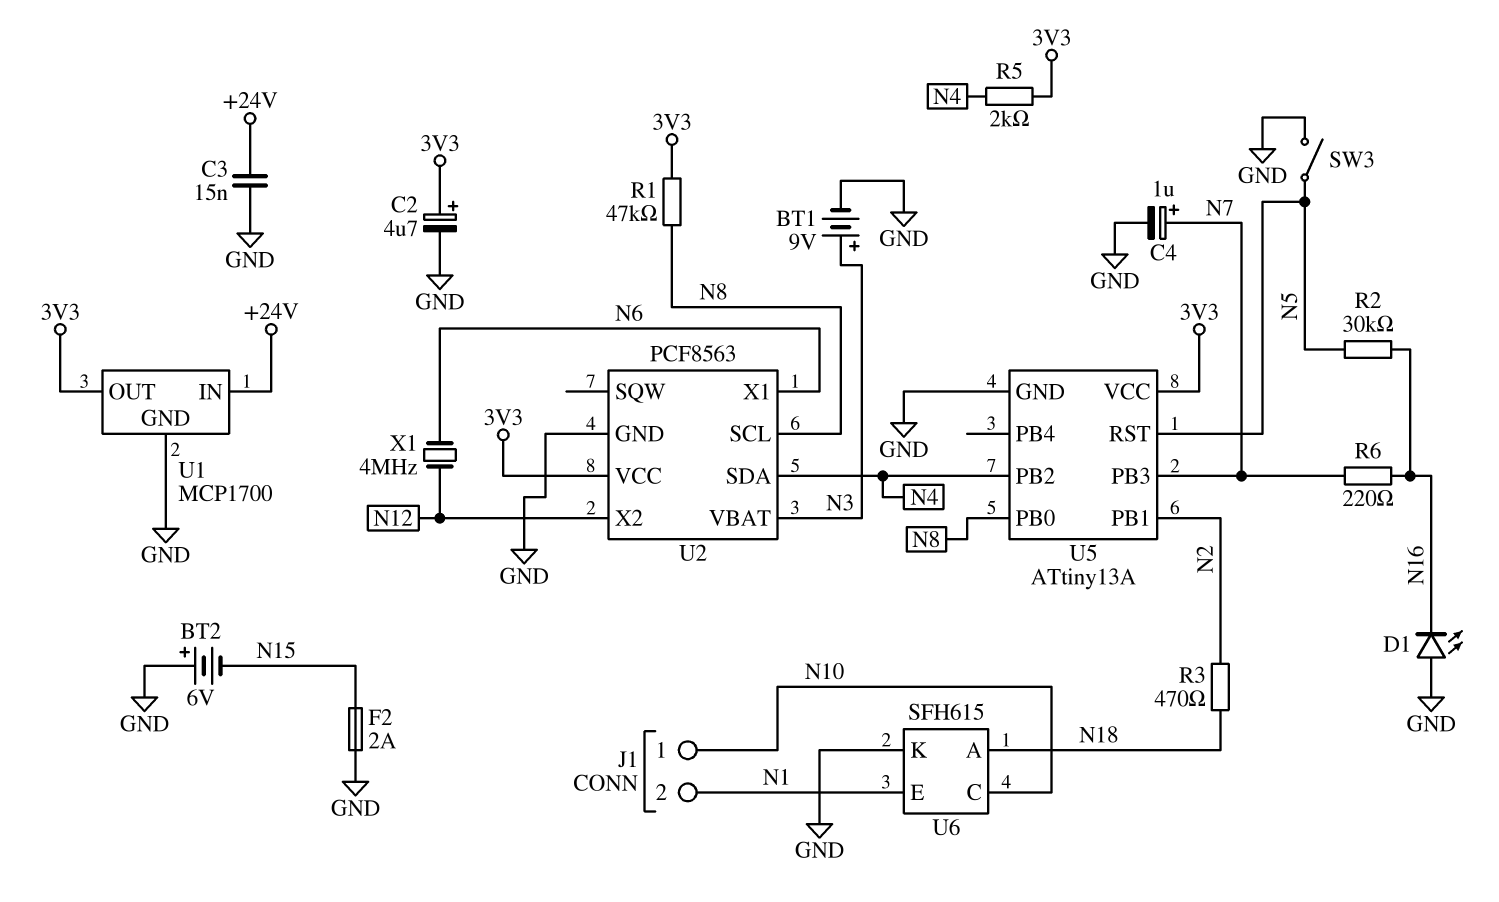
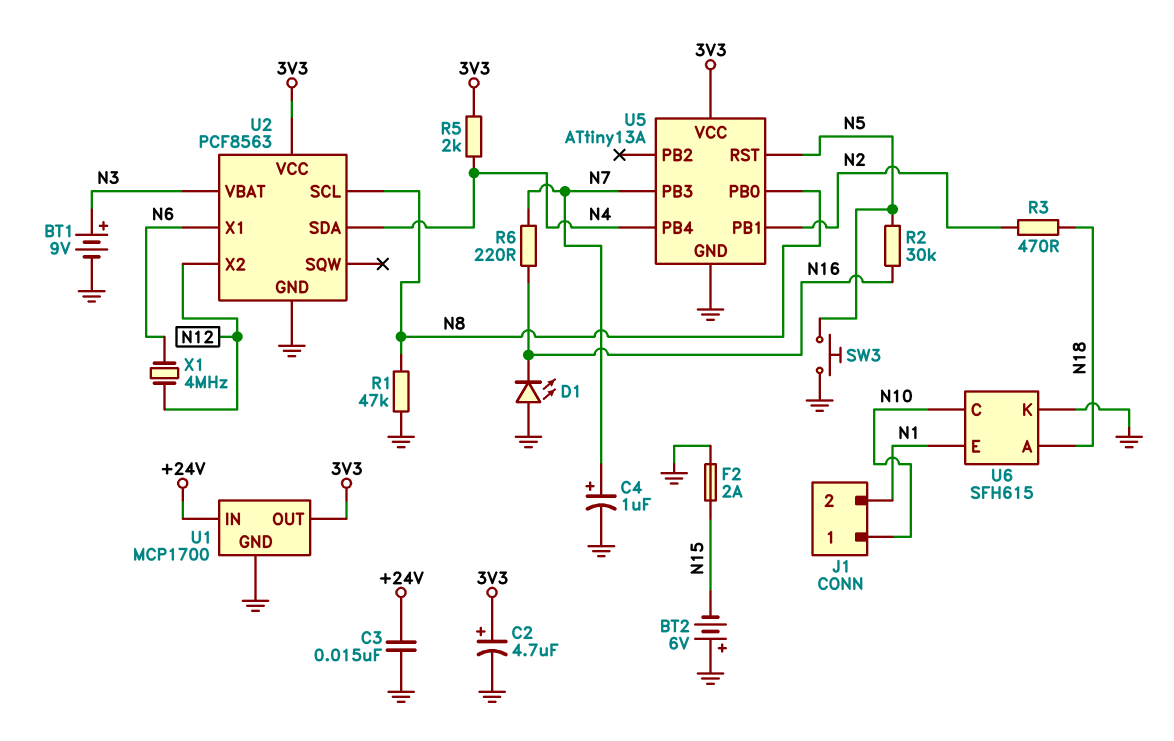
R1: 47k (3V3, N8) -> 47k (GND, N8)
SW3: switch (GND, N5) -> button (GND, N5)
U5 pin PB2: N4 -> none
U5 pin PB4: none -> N4

